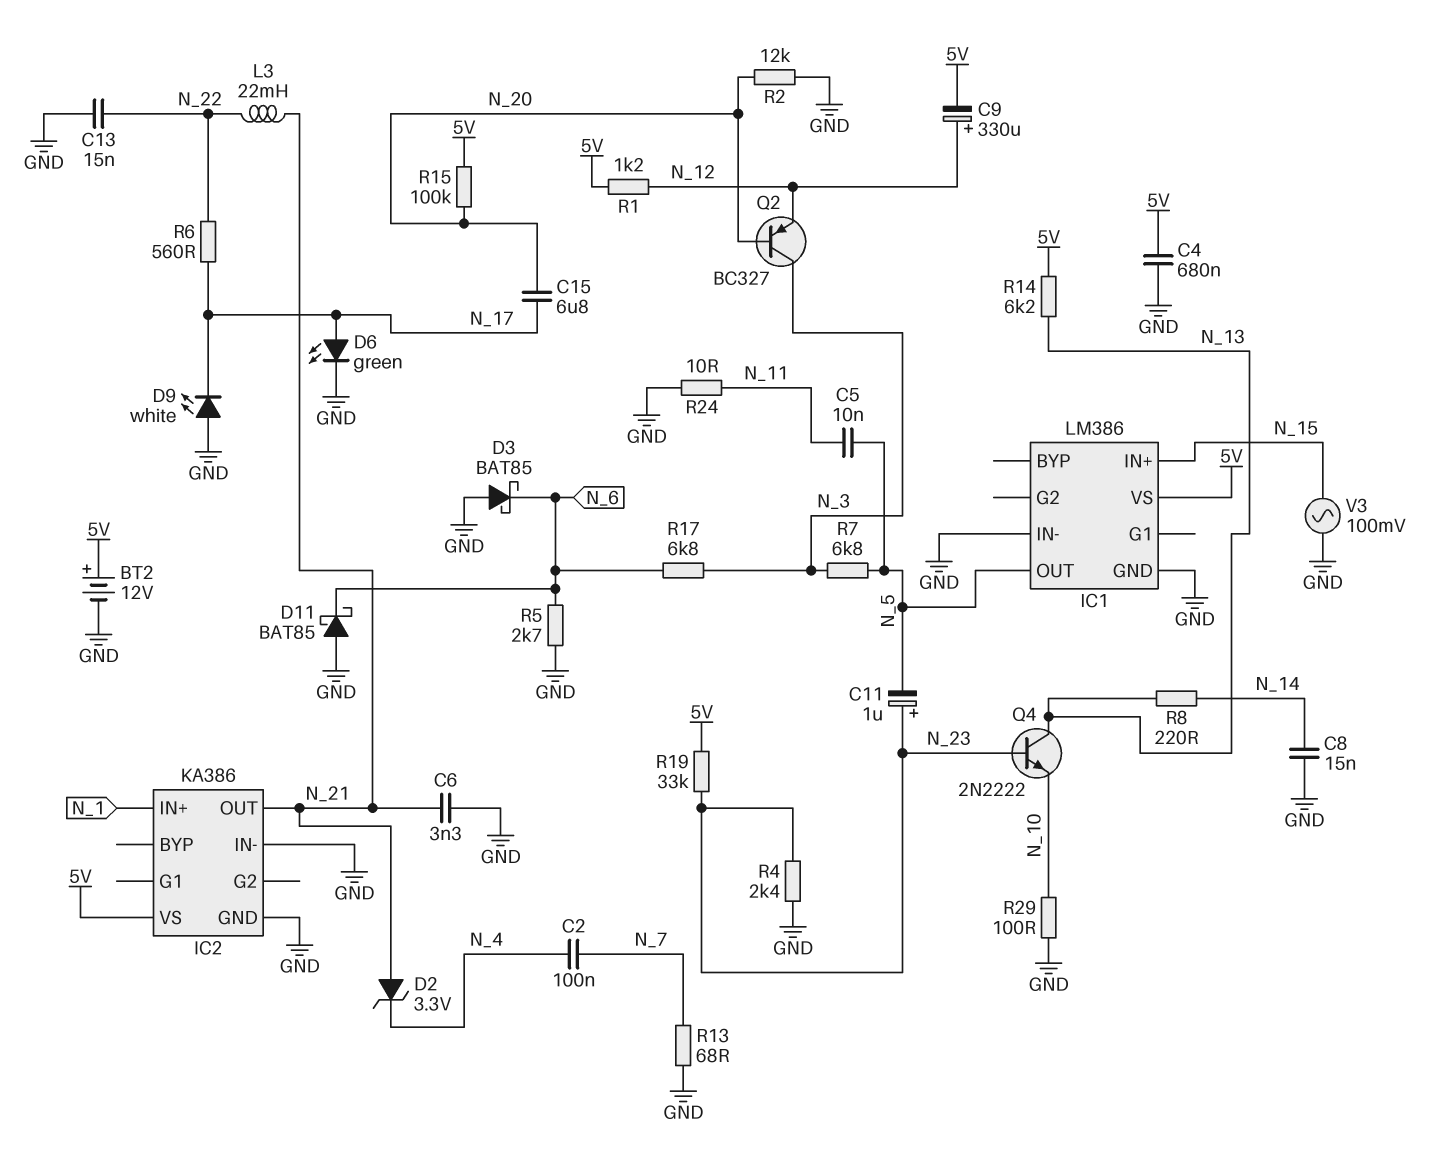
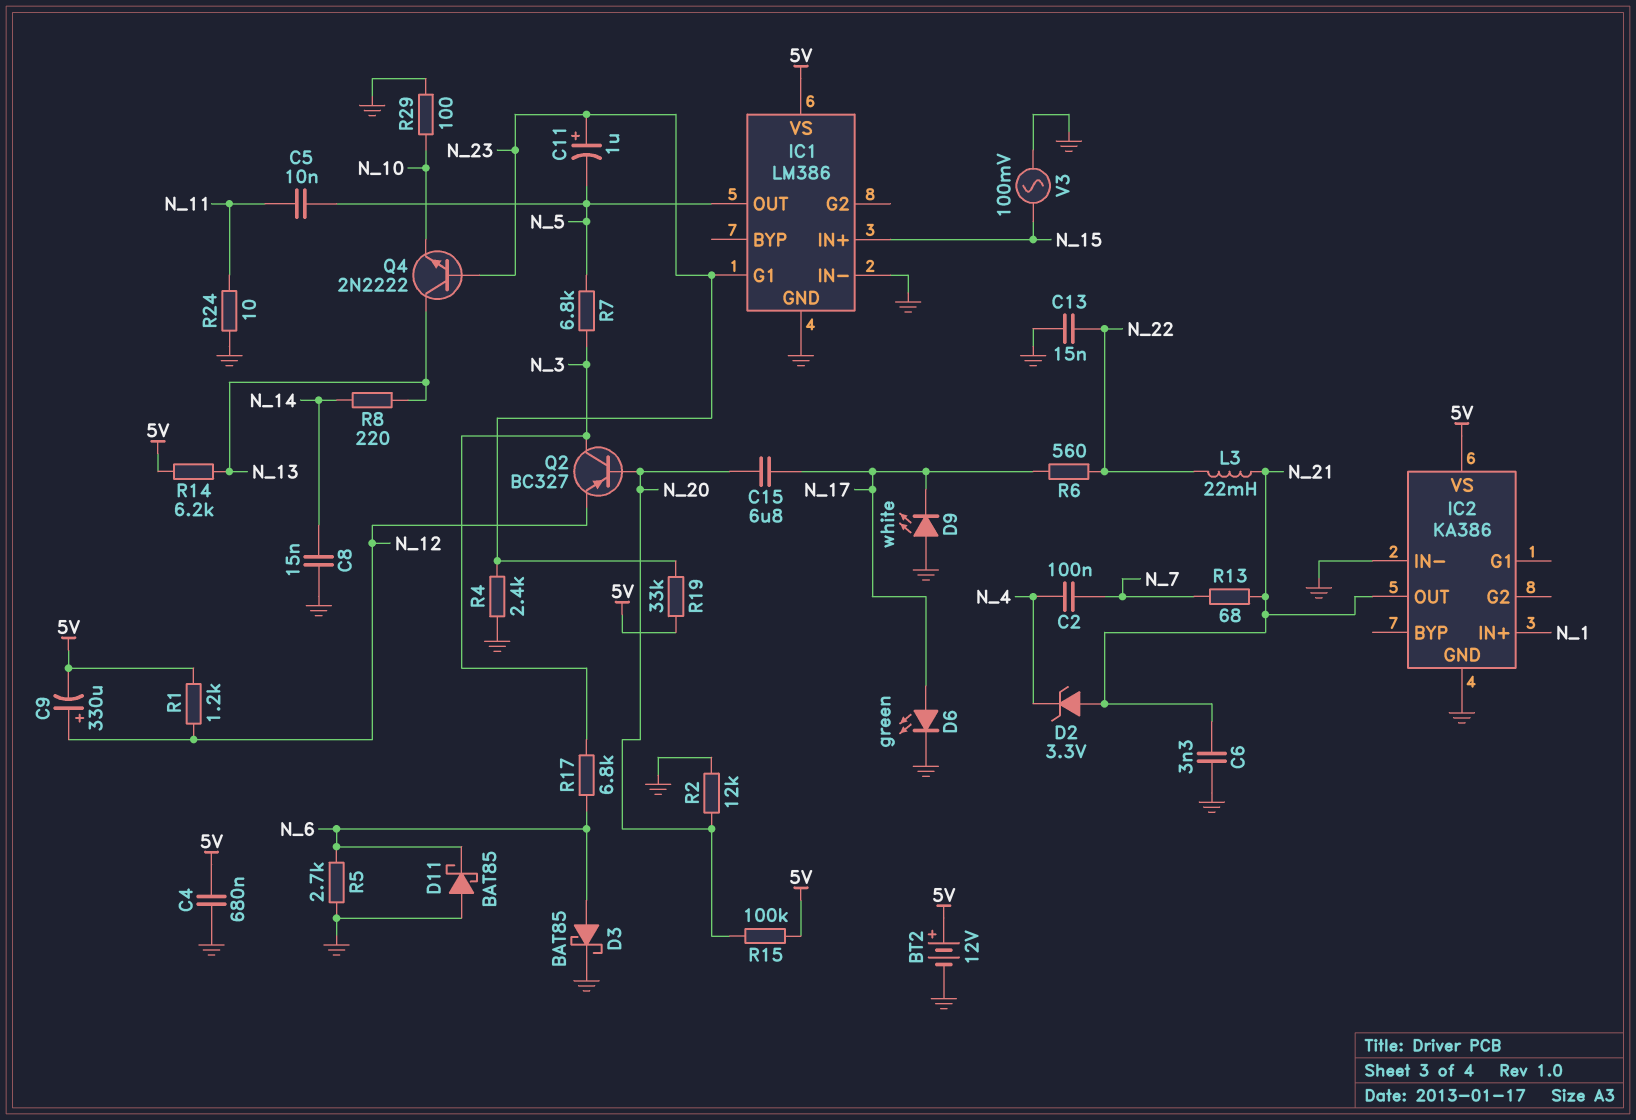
D3: schottky BAT85 (A GND, K N_6) -> schottky BAT85 (A N_6, K GND)
IC1 pin G1: none -> N_23
R13: 68 (GND, N_7) -> 68 (N_7, N_21)

